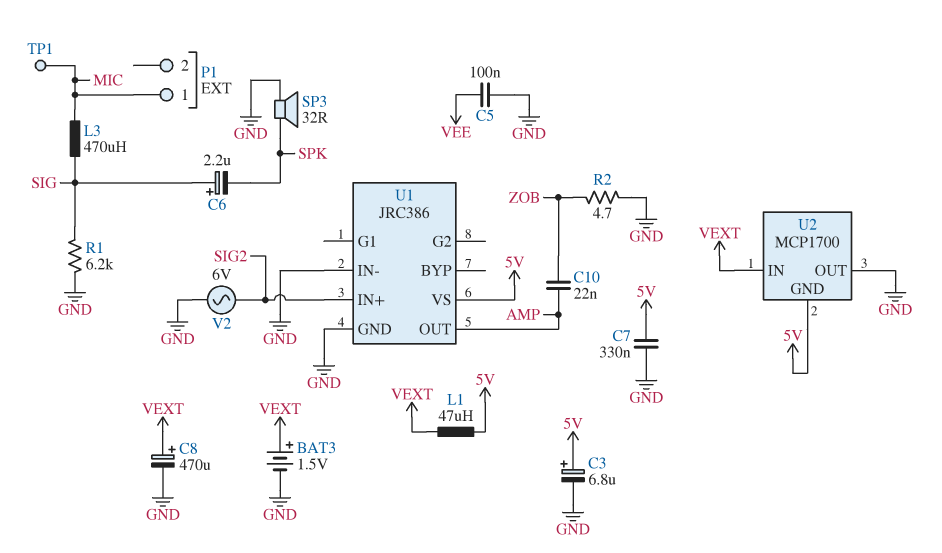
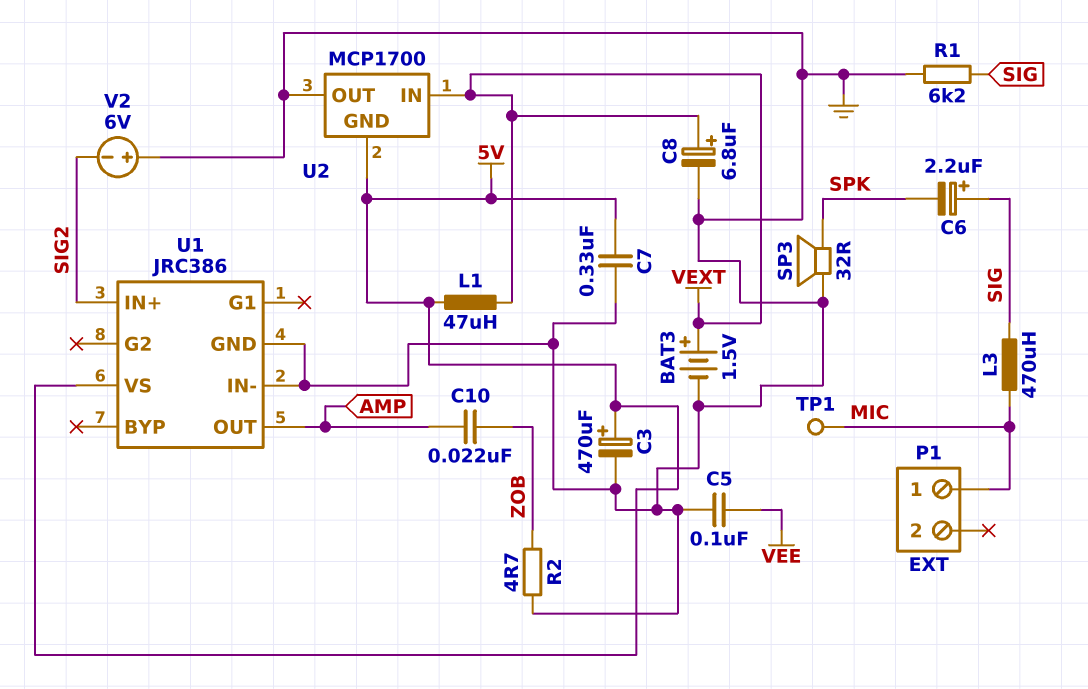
C3: 6.8uF (plus 5V, minus GND) -> 470uF (plus 5V, minus GND)
C8: 470uF (plus VEXT, minus GND) -> 6.8uF (plus VEXT, minus GND)
V2: AC 6V (GND, SIG2) -> 6V (plus GND, minus SIG2)

